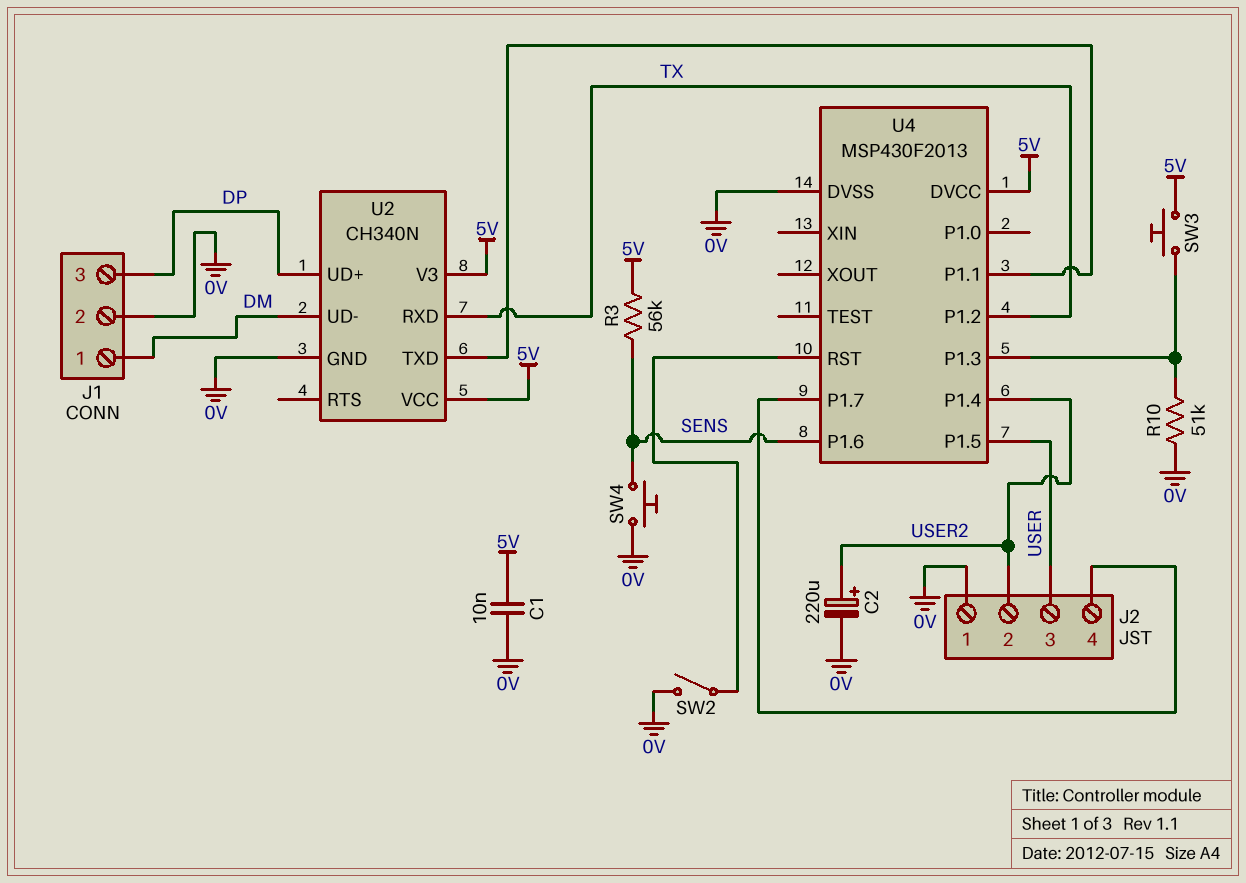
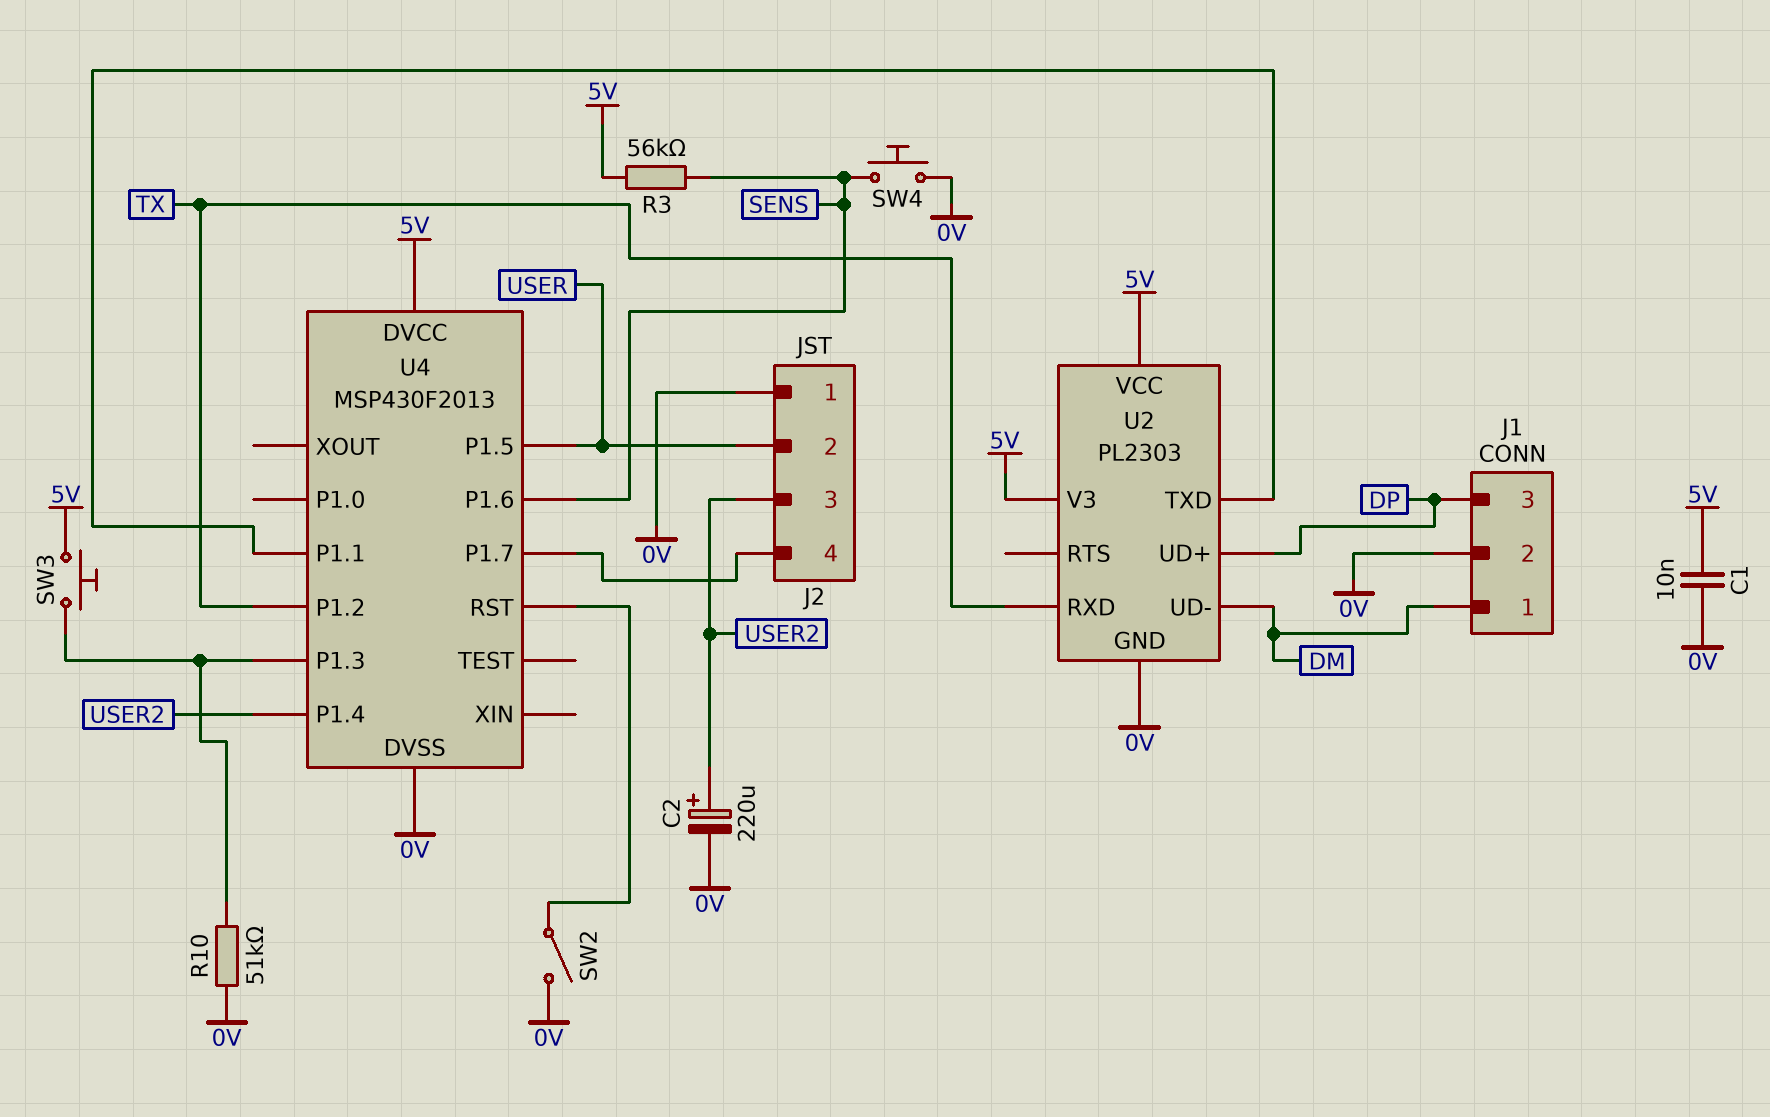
J2 pin 2: USER2 -> USER
J2 pin 3: USER -> USER2
U2: CH340N -> PL2303

